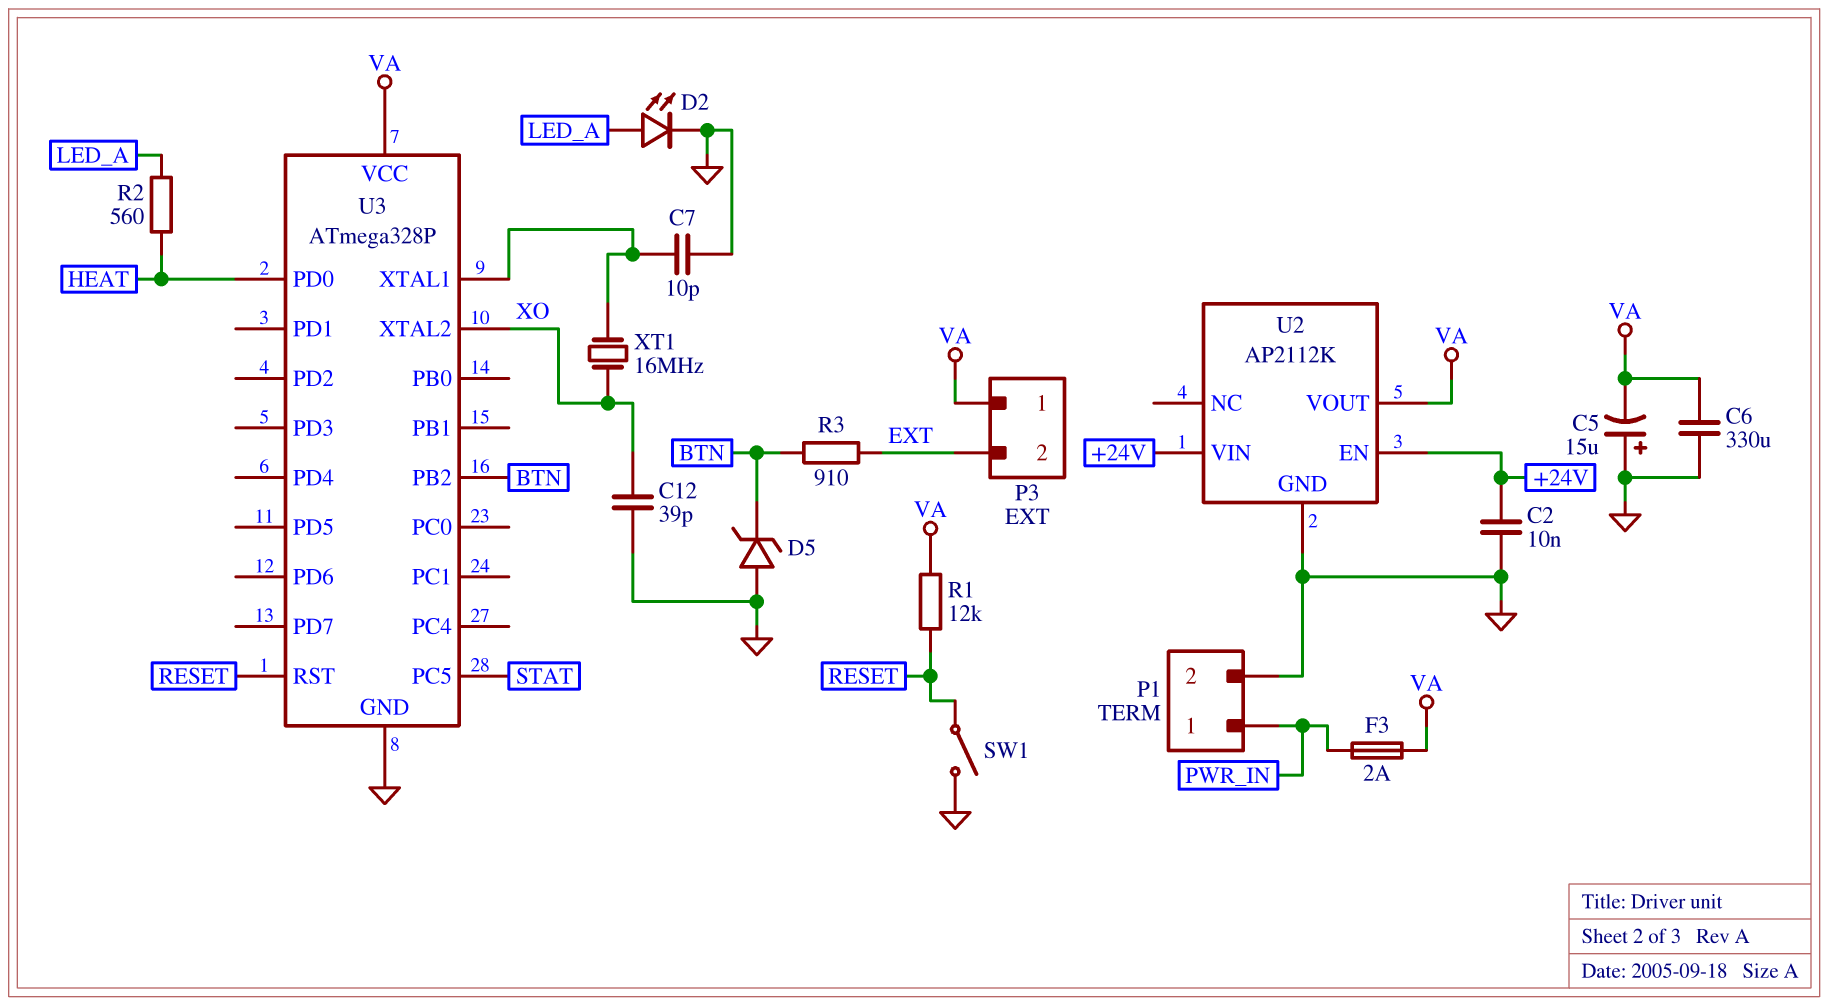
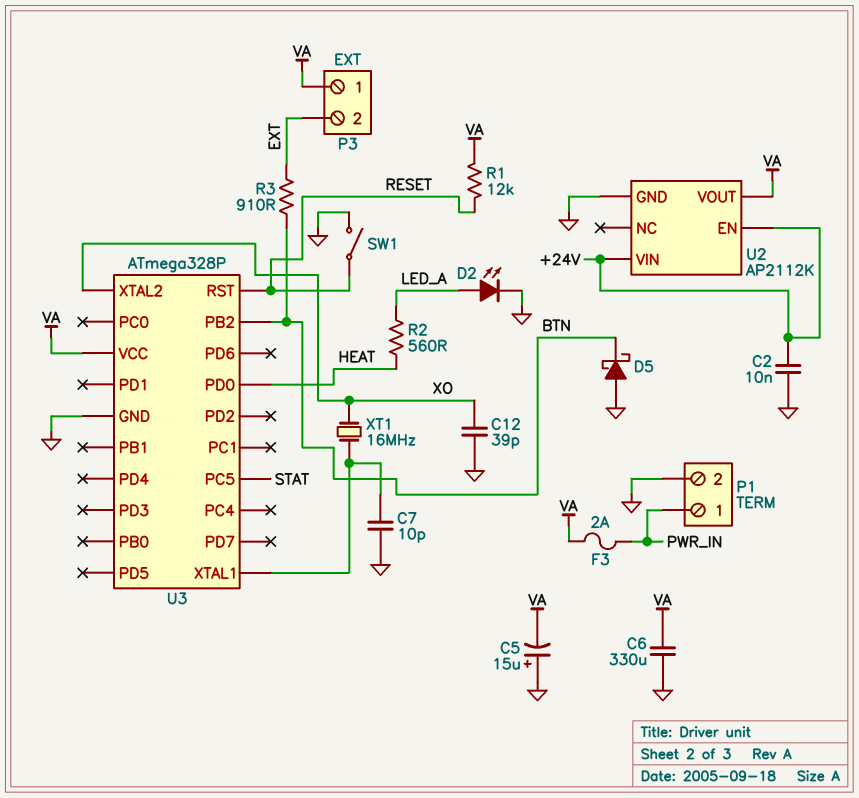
D5: zener (A GND, K BTN) -> schottky (A GND, K BTN)

